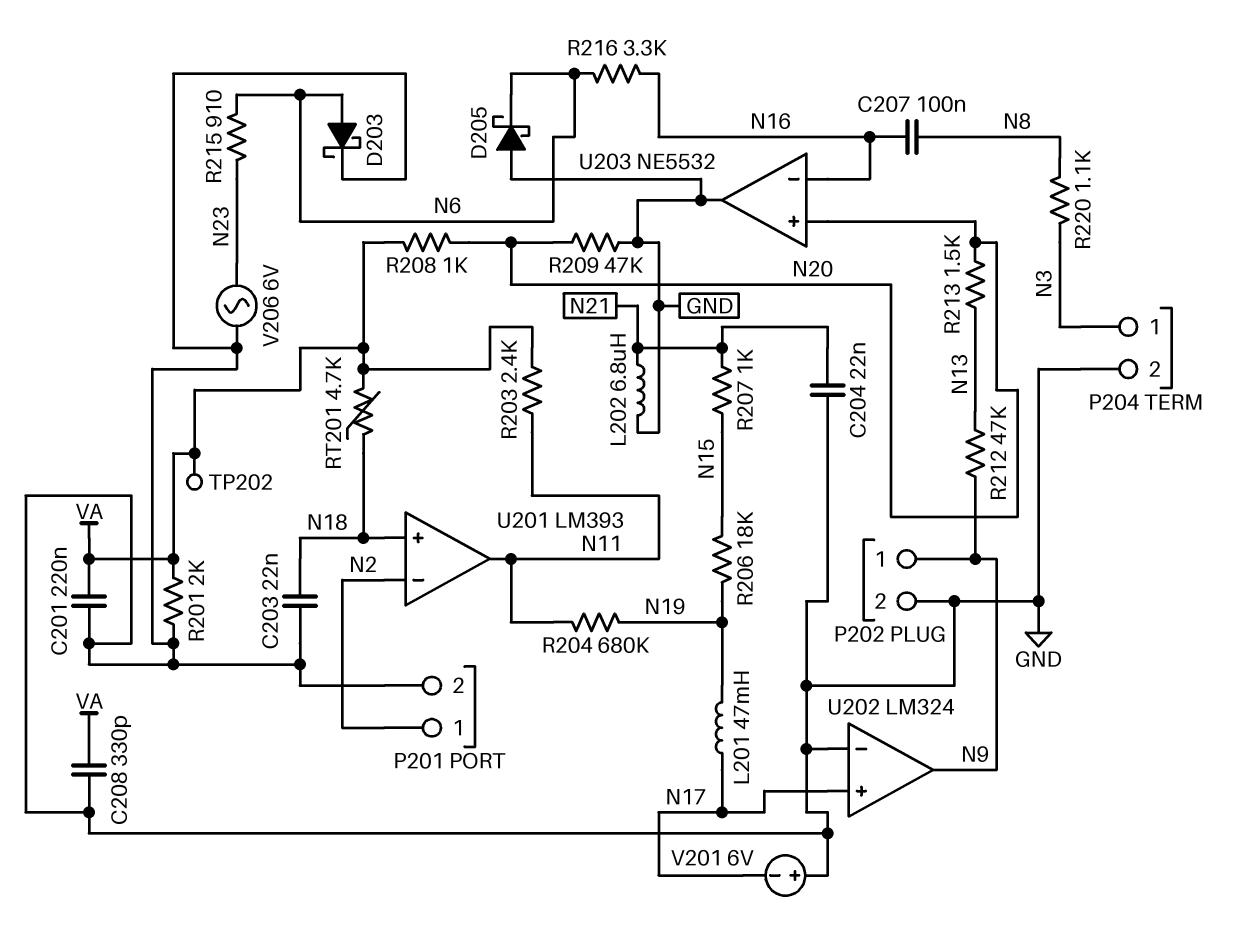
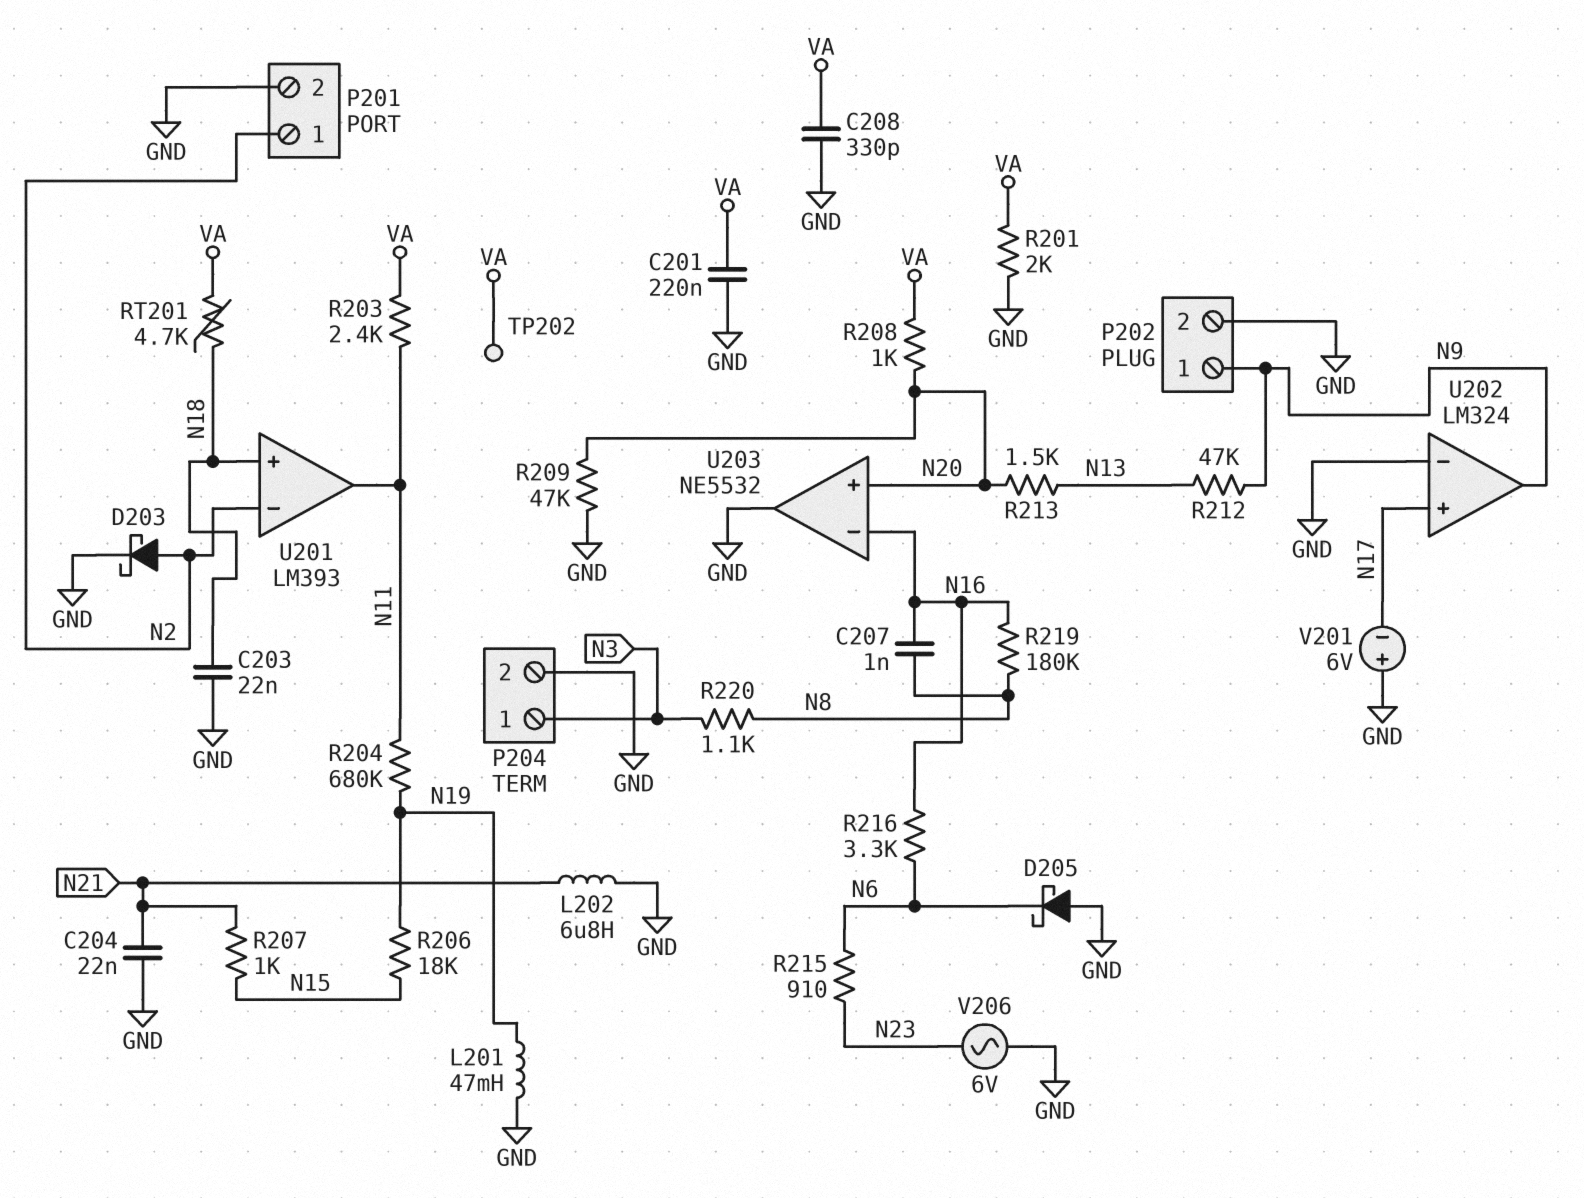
C207: 100nF (N8, N16) -> 1nF (N8, N16)
D203: schottky (A N6, K GND) -> schottky (A N2, K GND)
L201: 47mH (N17, N19) -> 47mH (GND, N19)
R219: none -> 180k (N8, N16)

